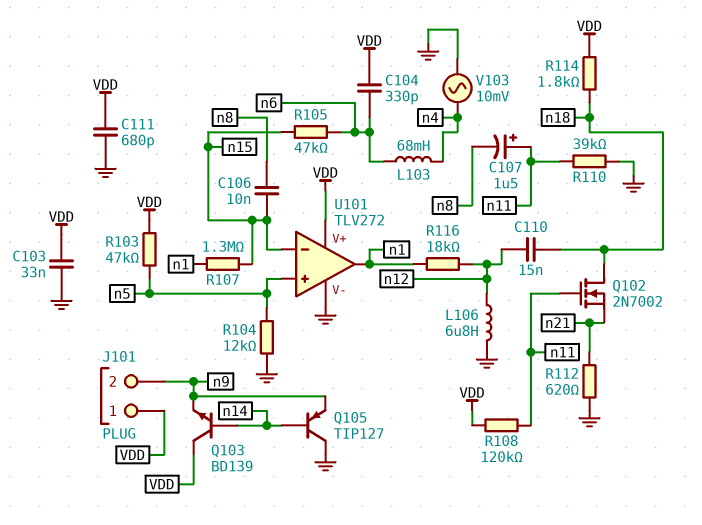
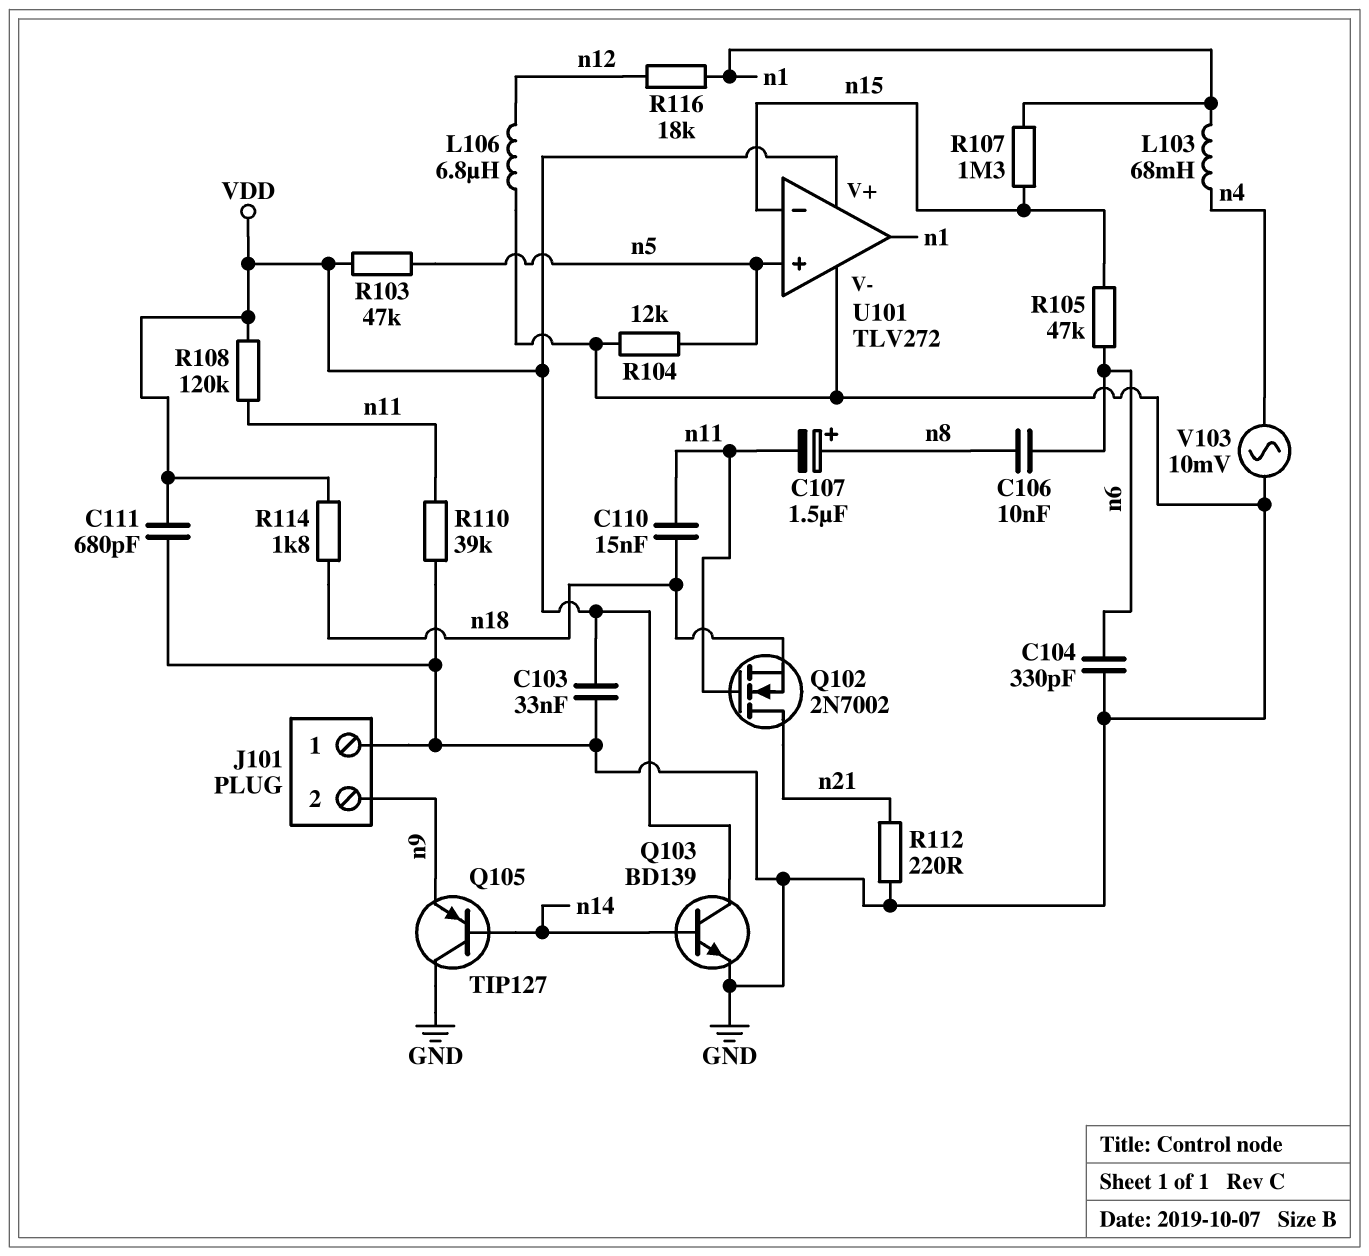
C104: 330pF (VDD, n6) -> 330pF (GND, n6)
C106: 10nF (n8, n15) -> 10nF (n6, n8)
C107: 1.5uF (plus n11, minus n8) -> 1.5uF (plus n8, minus n11)
C110: 15nF (n12, n18) -> 15nF (n11, n18)
J101 pin 1: VDD -> GND
L103: 68mH (n4, n6) -> 68mH (n1, n4)
Q102: NMOS 2N7002 (G n11, D n18, S n21) -> NMOS 2N7002 (G n11, D n21, S n18)
Q103: NPN BD139 (B n14, C VDD, E n9) -> NPN BD139 (B n14, C VDD, E GND)
R112: 620 (GND, n21) -> 220 (GND, n21)

